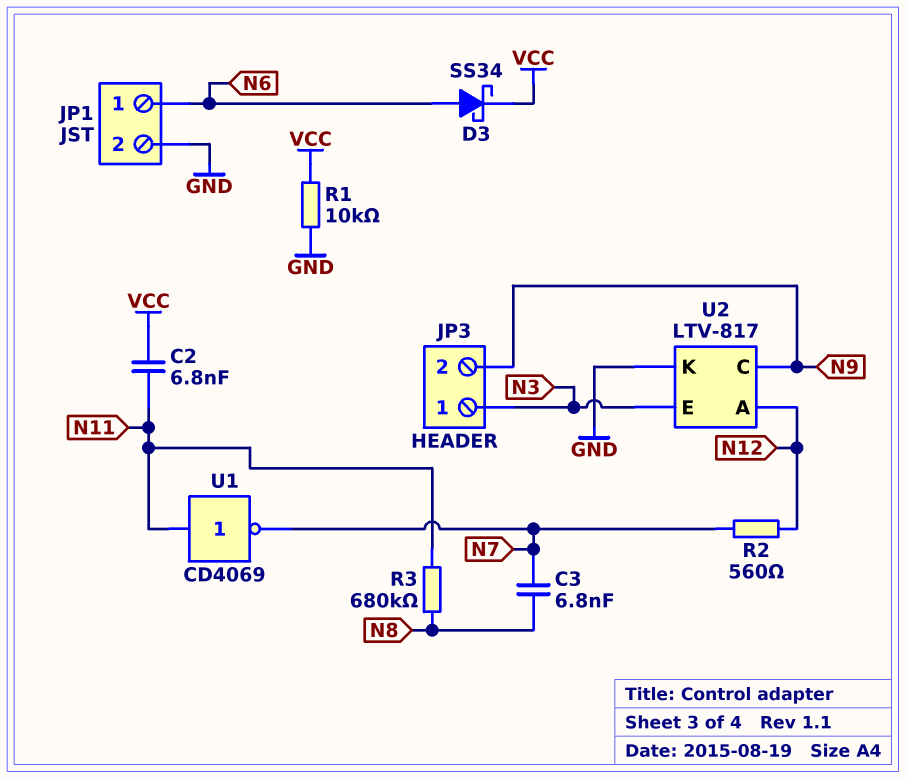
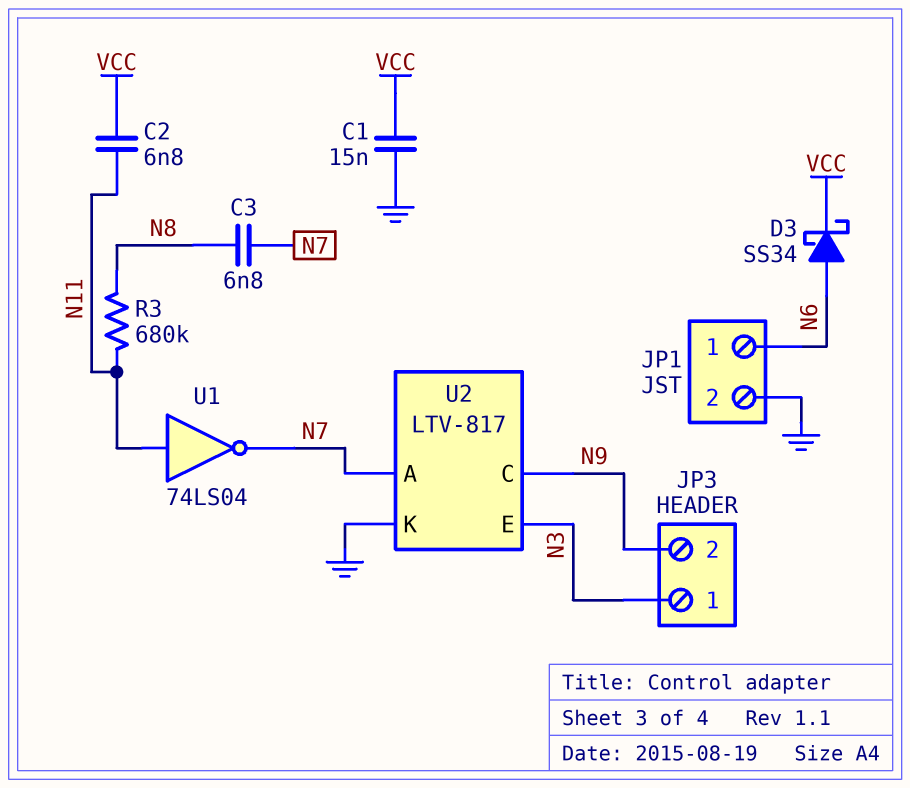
C1: none -> 15nF (GND, VCC)
R1: 10k (GND, VCC) -> none
R2: 560 (N7, N12) -> none
U1: NOT CD4069 (in N11, out N7) -> NOT 74LS04 (in N11, out N7)
U2 pin A: N12 -> N7

